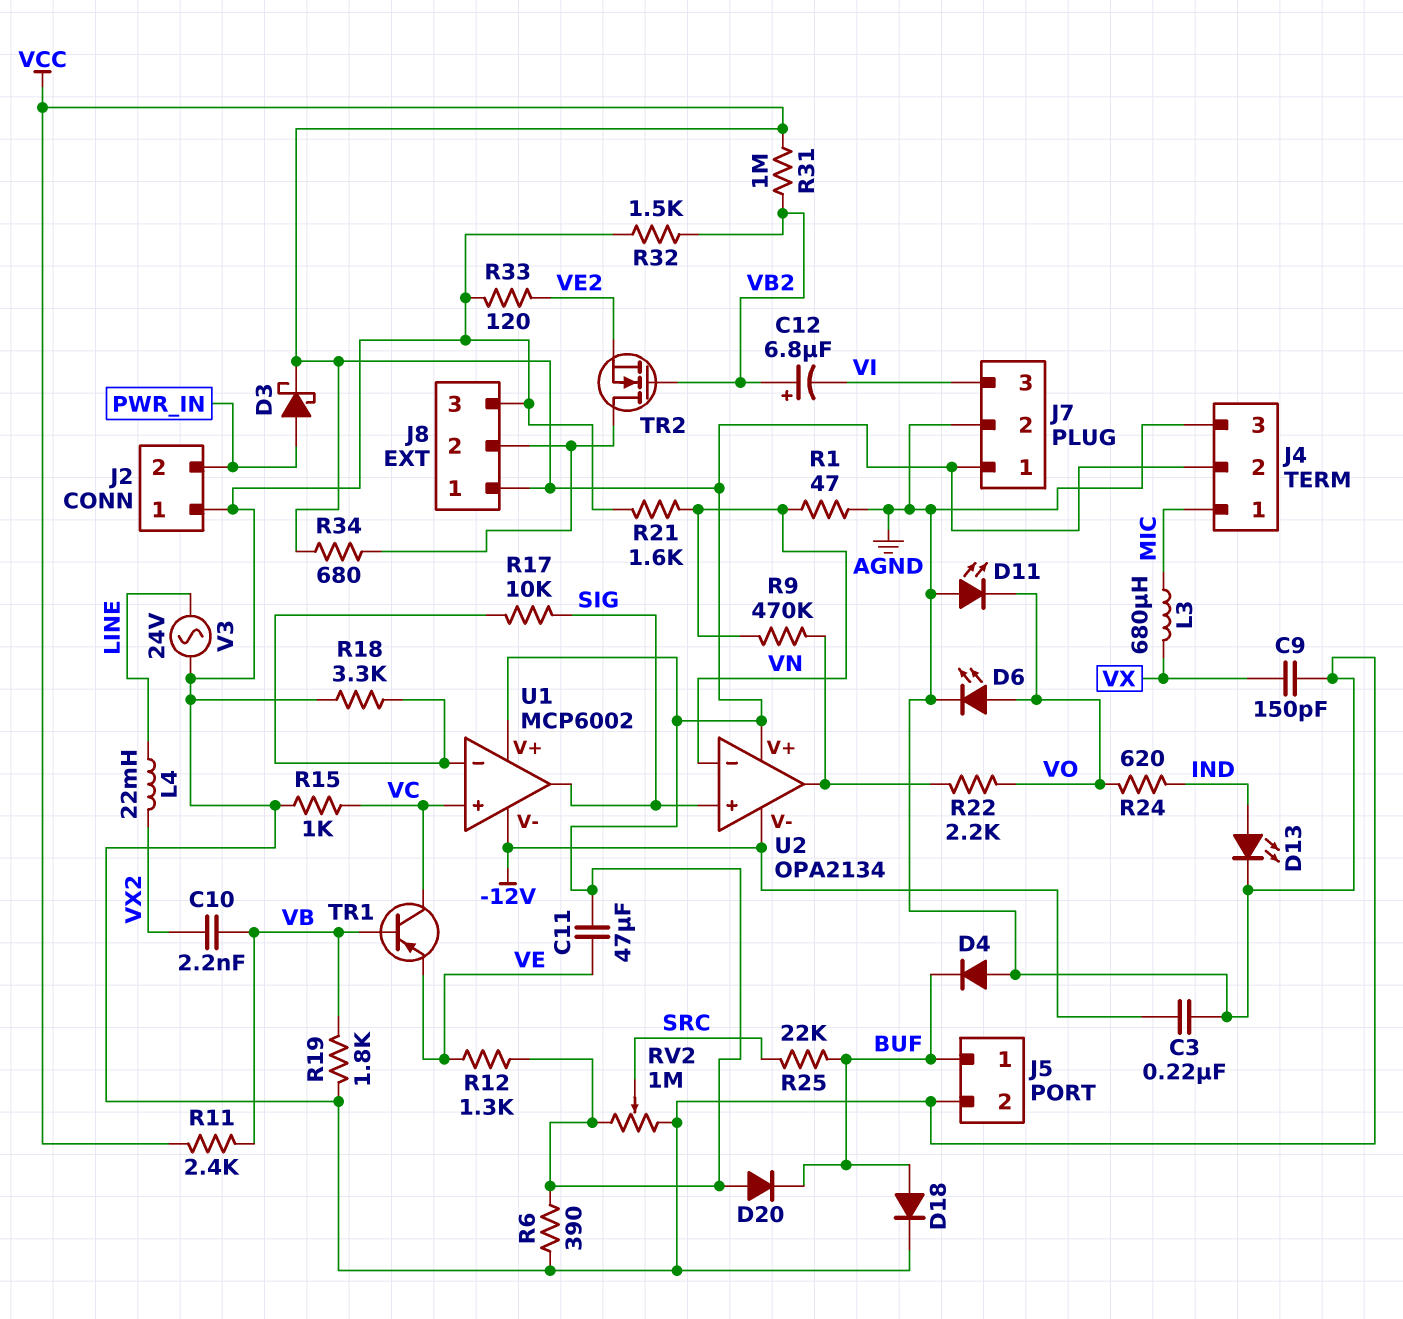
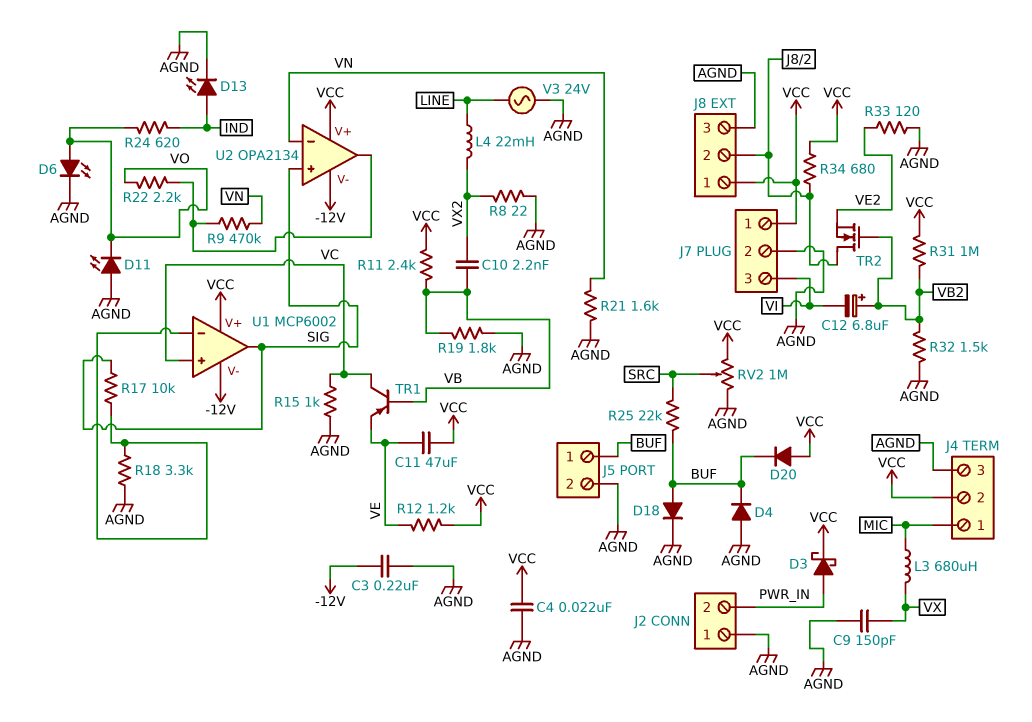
C4: none -> 22nF (AGND, VCC)
R1: 47 (AGND, VN) -> none
R6: 390 (AGND, VCC) -> none
R8: none -> 22 (AGND, VX2)
R12: 1.3k (VCC, VE) -> 1.2k (VCC, VE)

